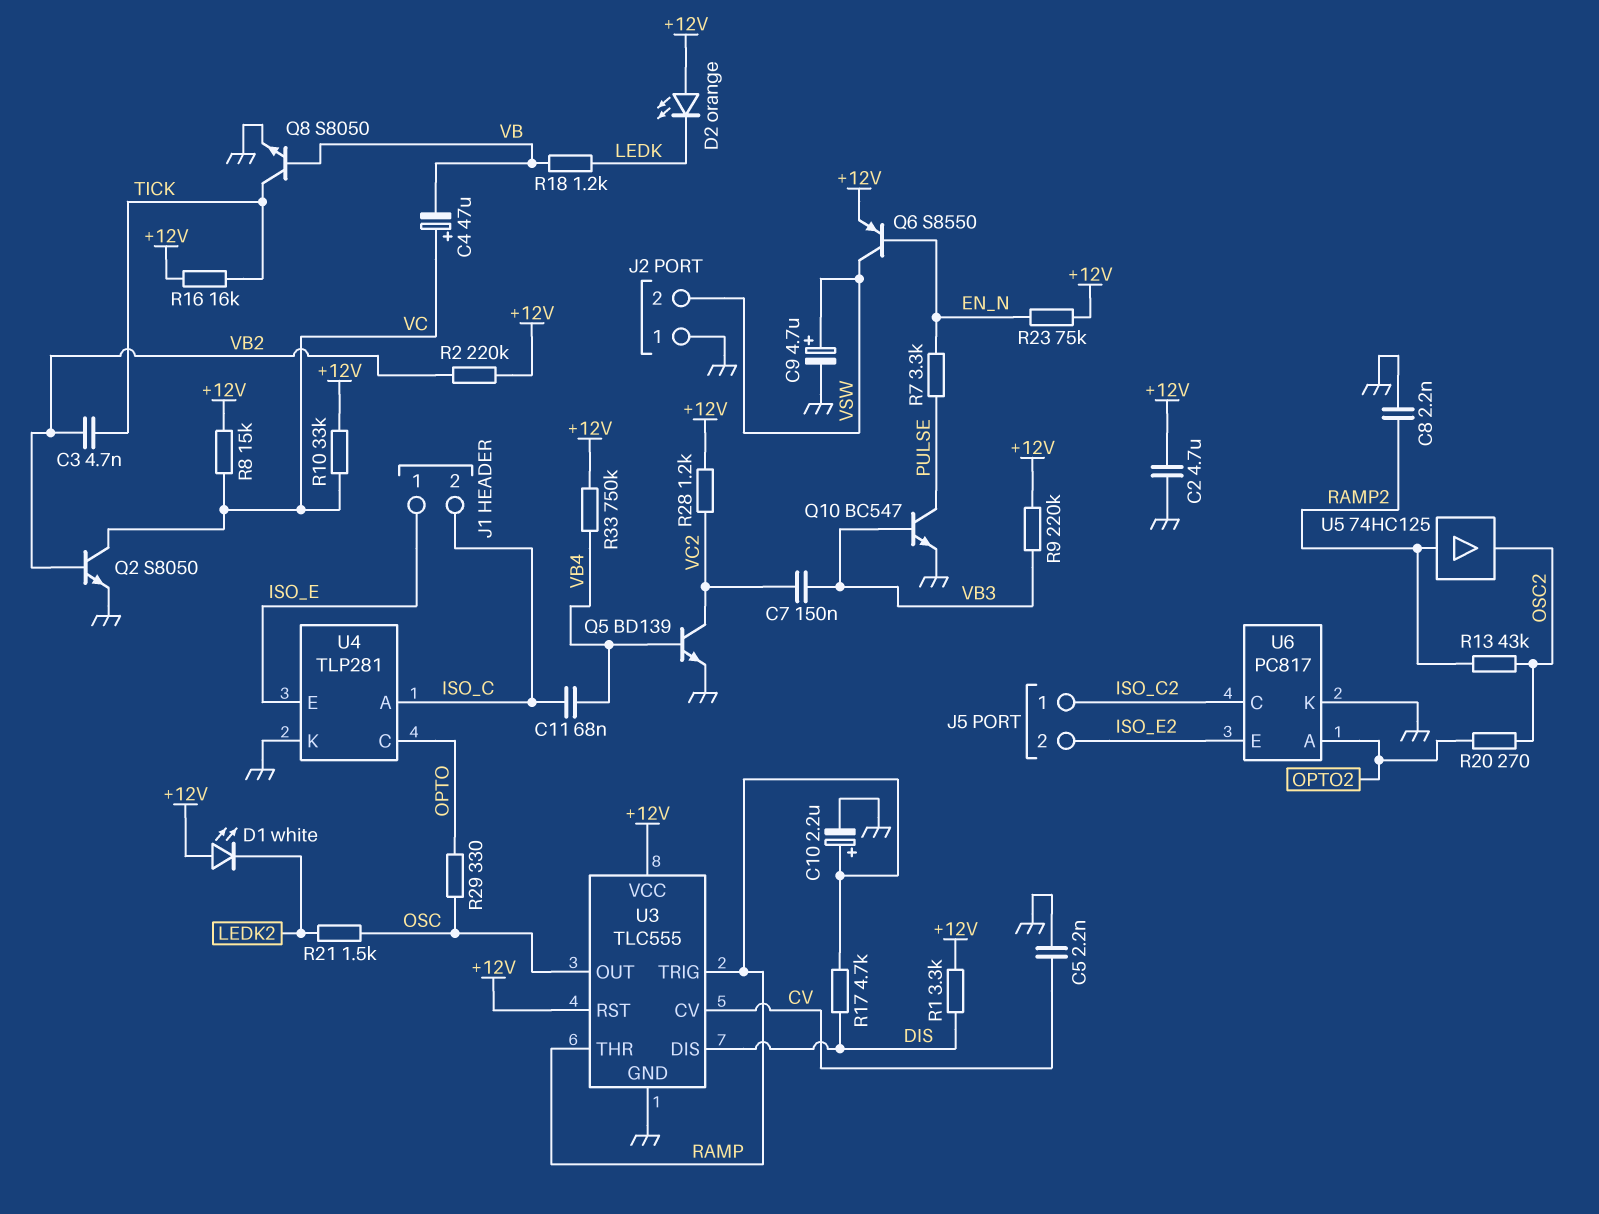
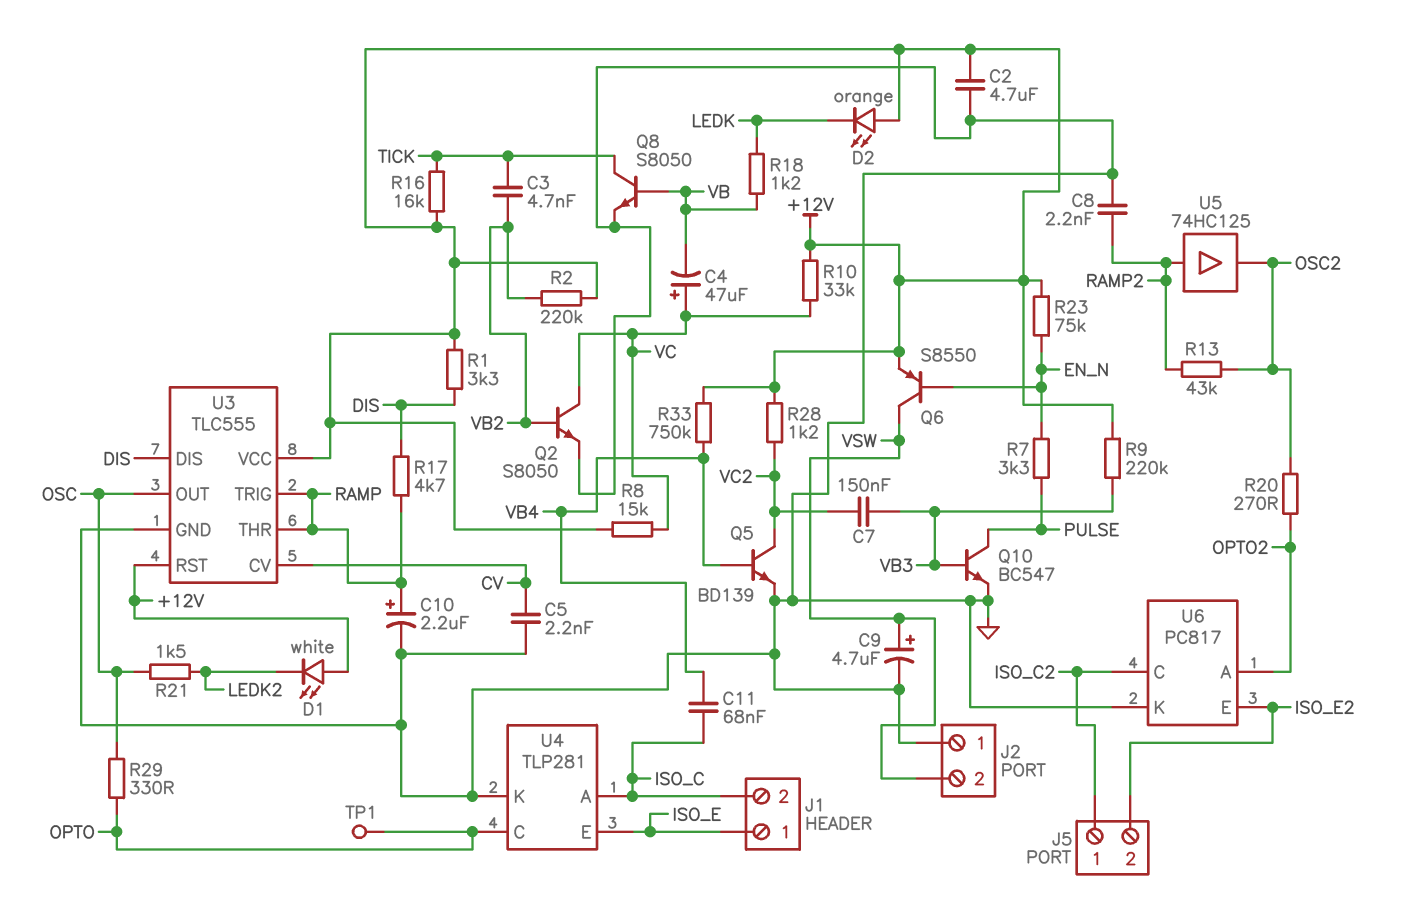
TP1: none -> test point (OPTO)

